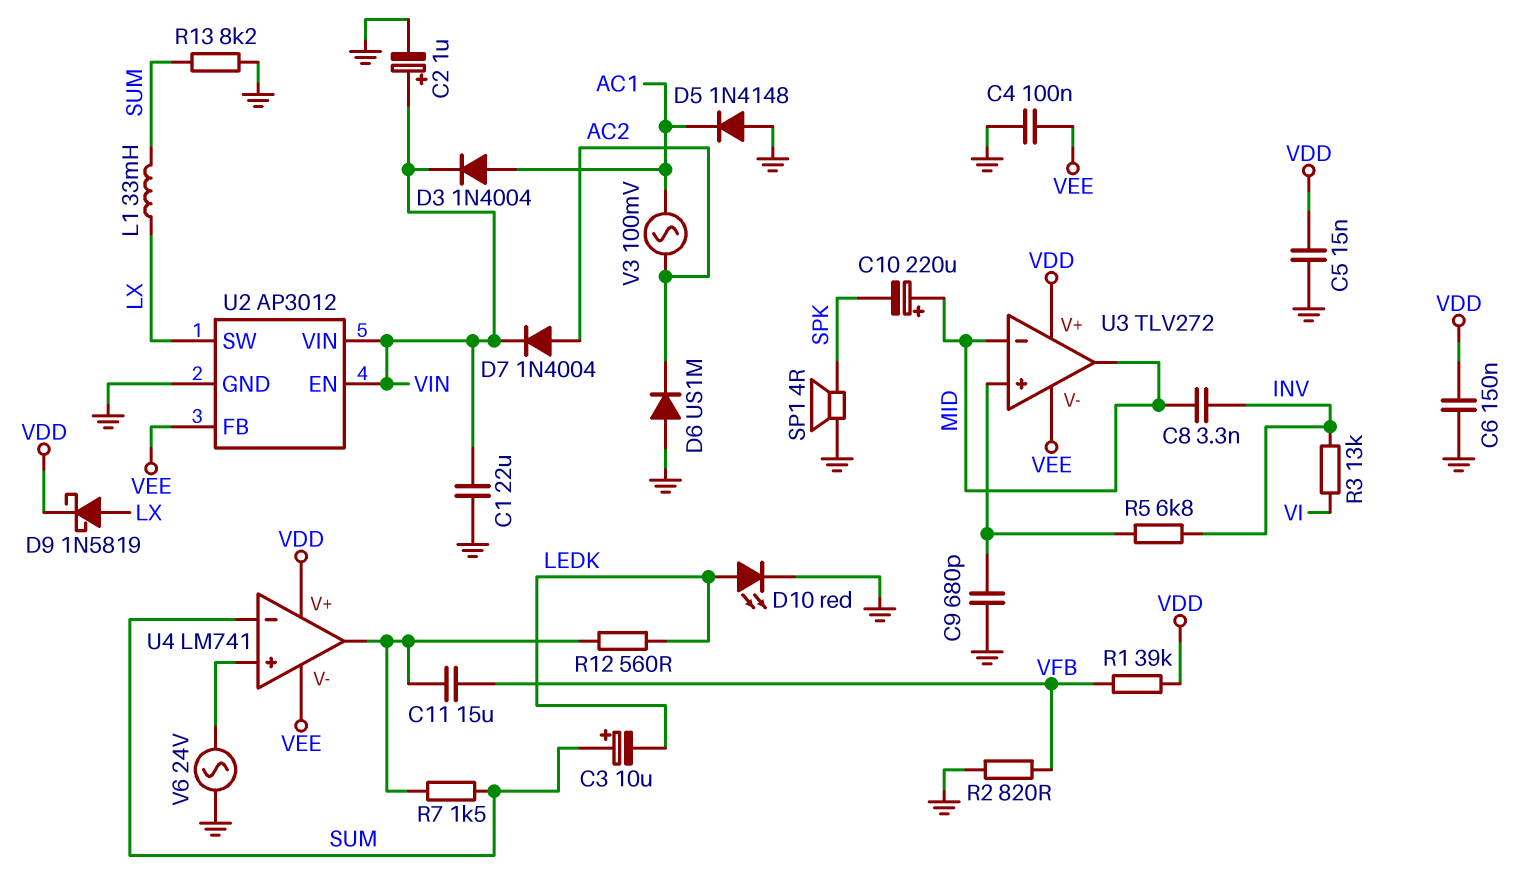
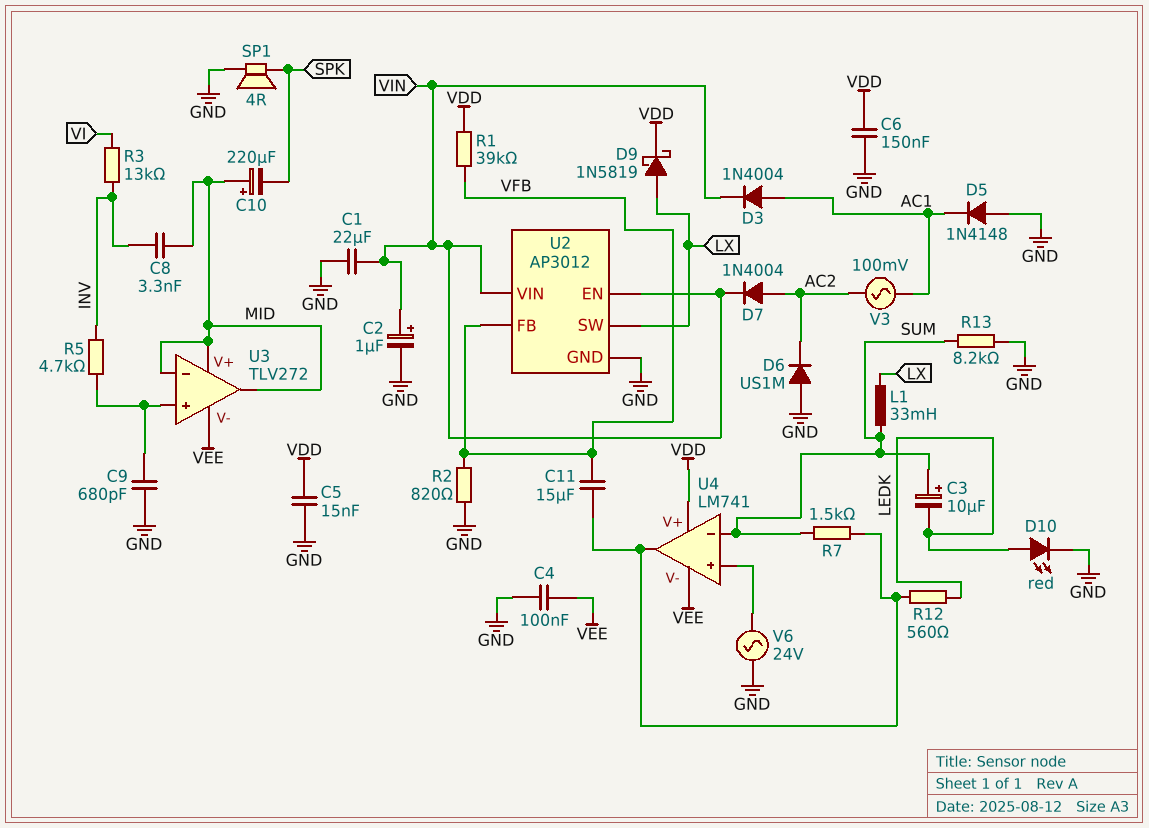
R5: 6.8k (INV, U3/in+) -> 4.7k (INV, U3/in+)
U2 pin FB: VEE -> VFB
U3 pin V+: VDD -> MID

